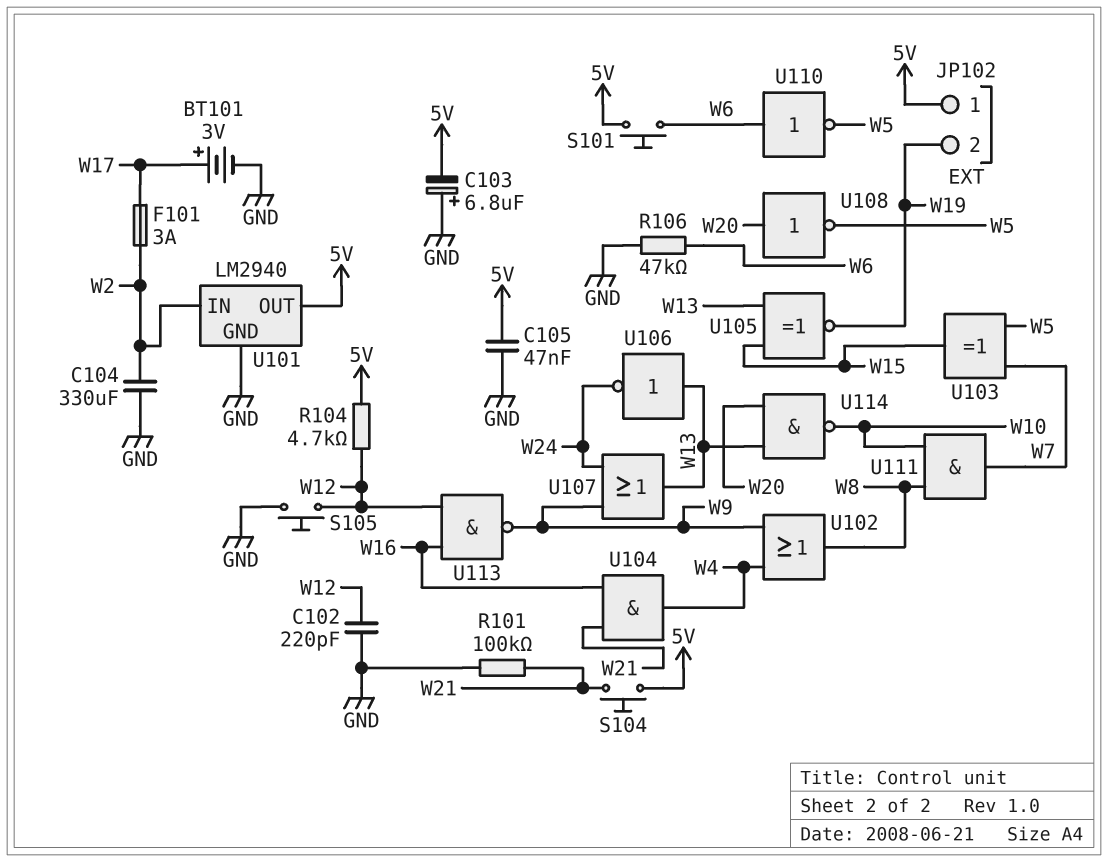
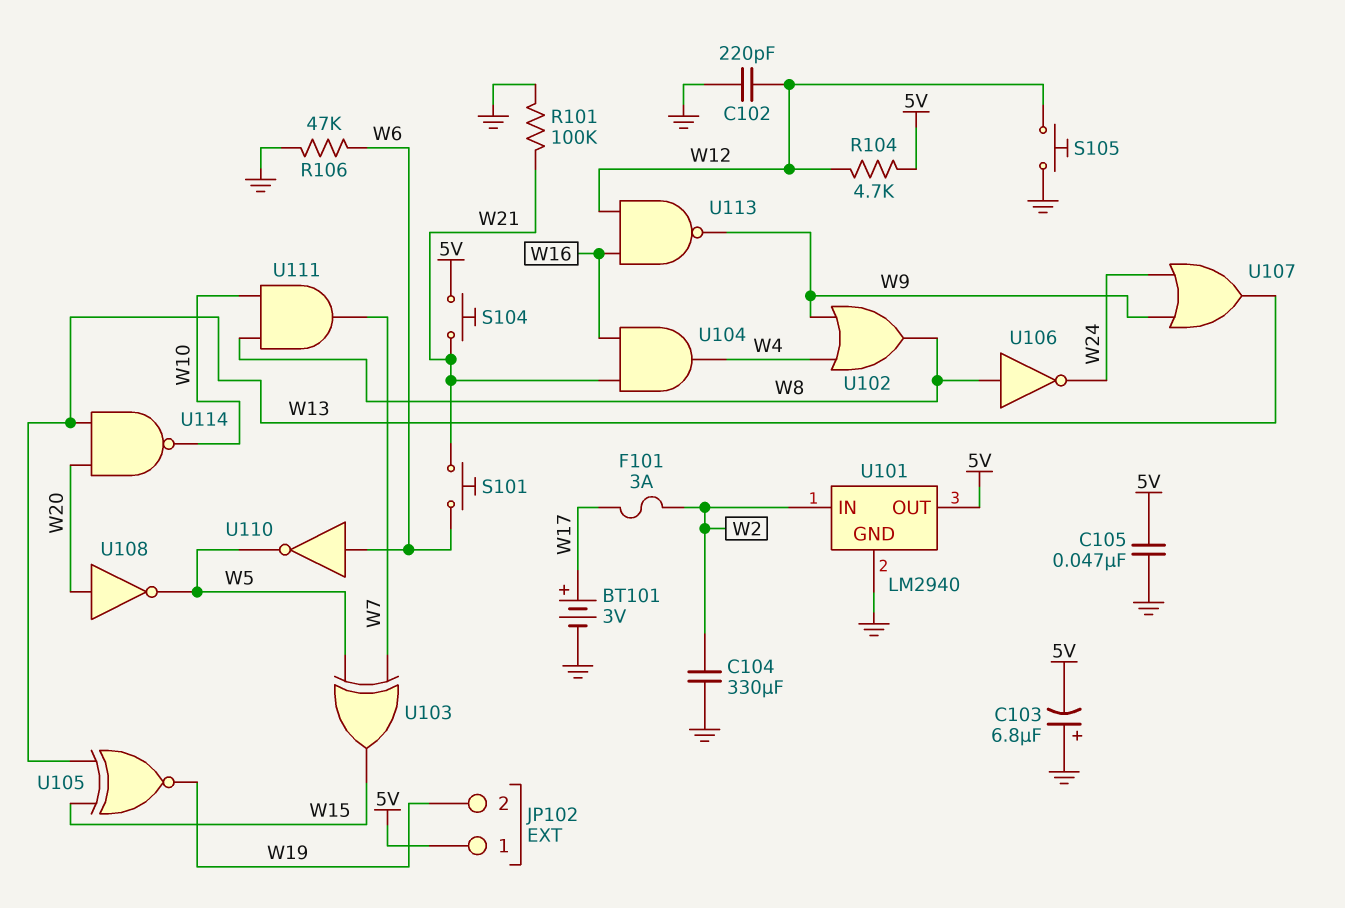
S101: button (5V, W6) -> button (W6, W21)
U106: NOT (in W13, out W24) -> NOT (in W8, out W24)

